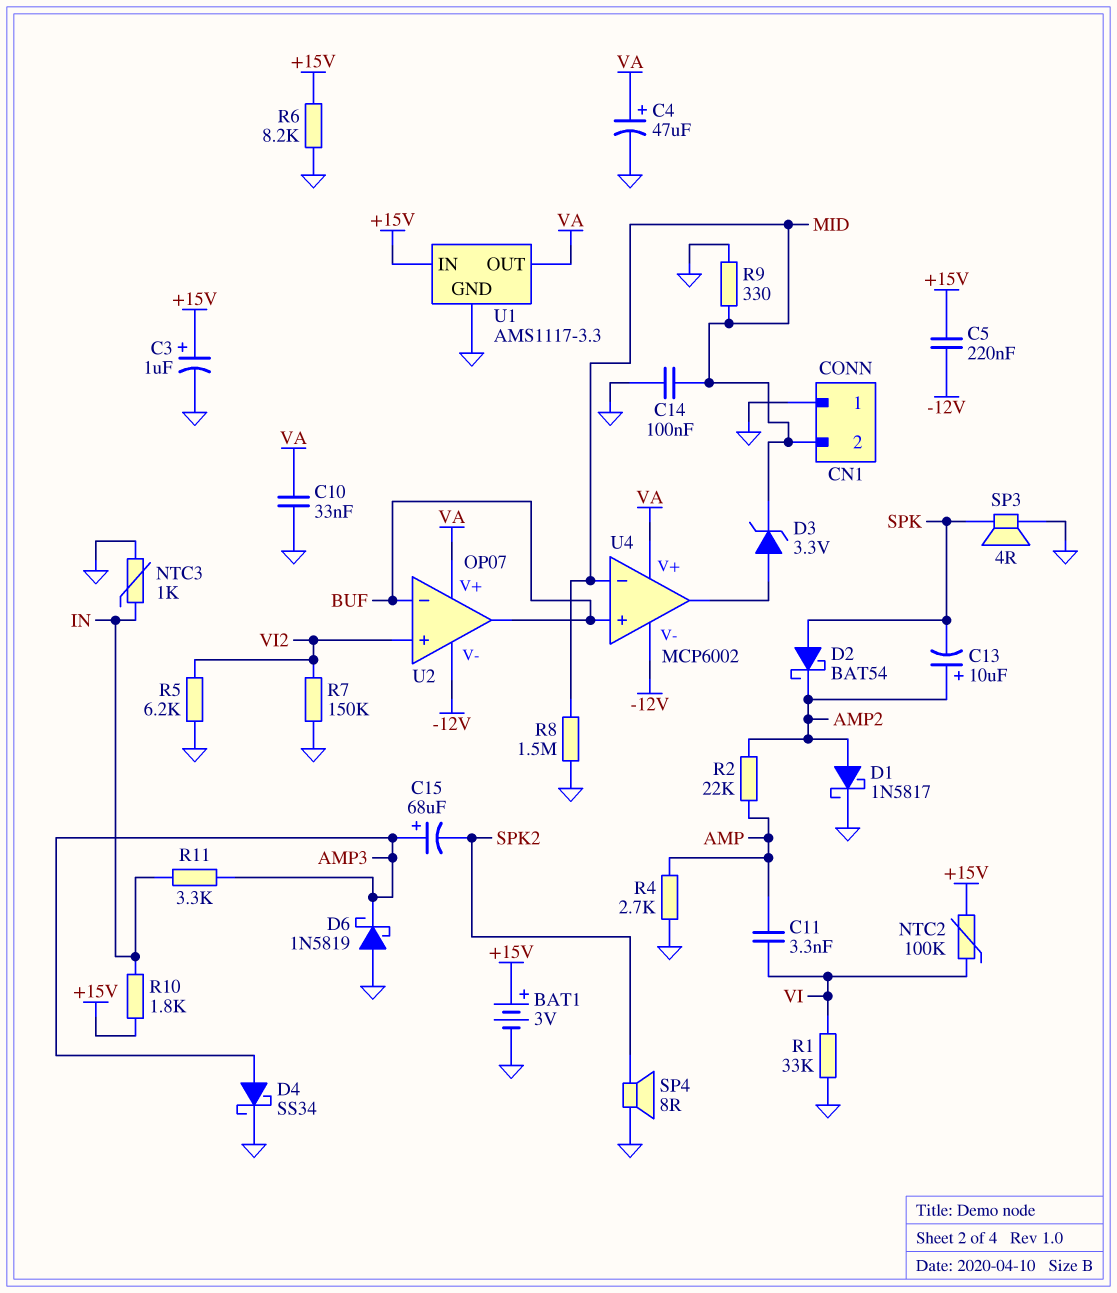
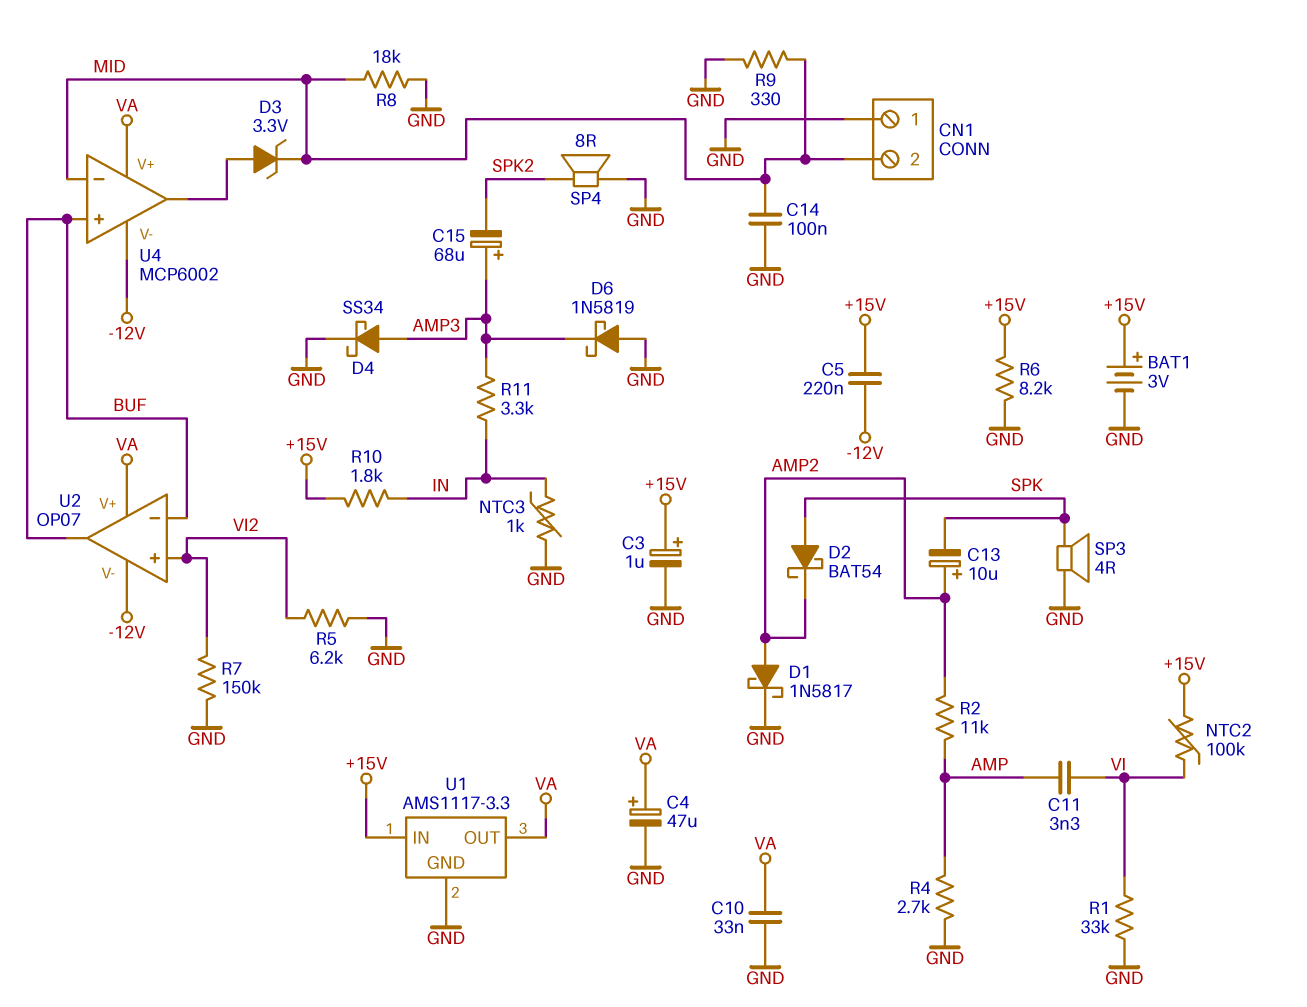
R2: 22k (AMP, AMP2) -> 11k (AMP, AMP2)
R8: 1.5M (GND, MID) -> 18k (GND, MID)

